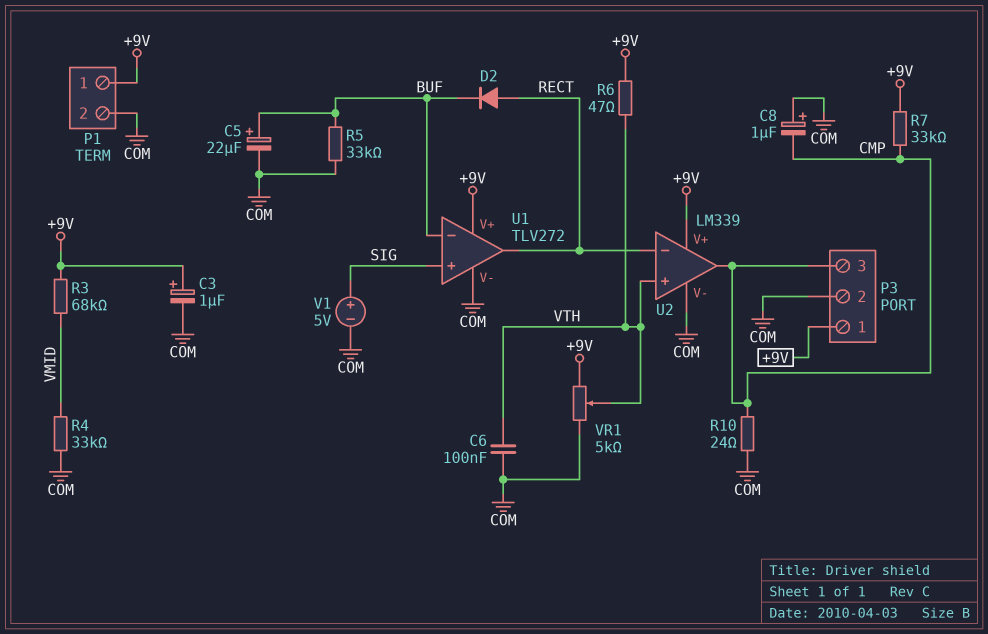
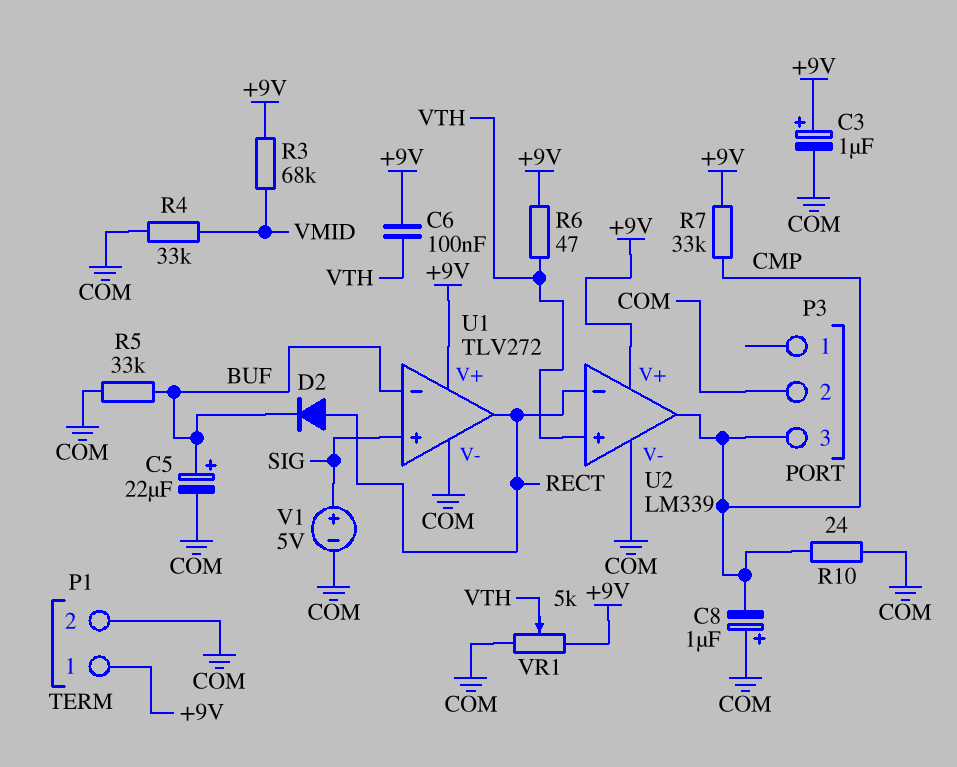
C6: 100nF (COM, VTH) -> 100nF (+9V, VTH)
P3 pin 1: +9V -> none

